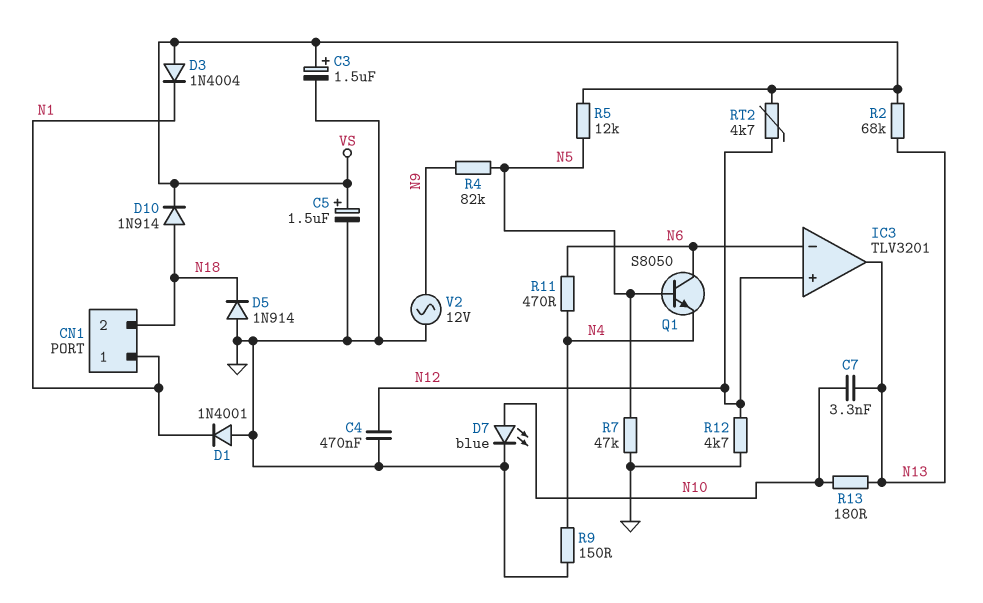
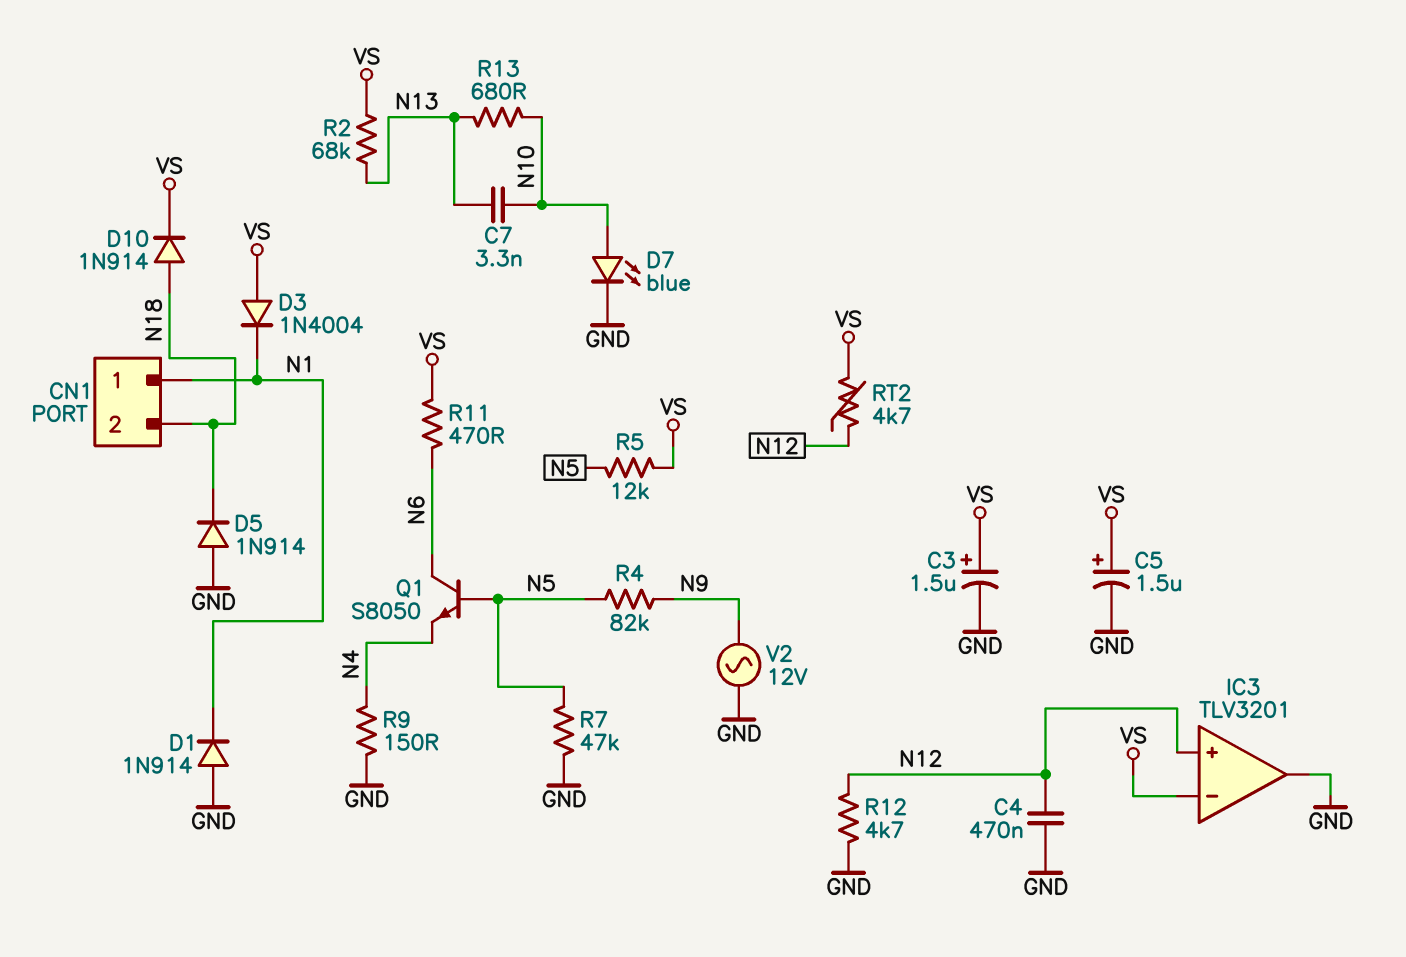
D1: diode 1N4001 (A GND, K N1) -> diode 1N914 (A GND, K N1)
IC3 pin in-: N6 -> VS
IC3 pin out: N13 -> GND
R11: 470 (N4, N6) -> 470 (N6, VS)
R13: 180 (N10, N13) -> 680 (N10, N13)

